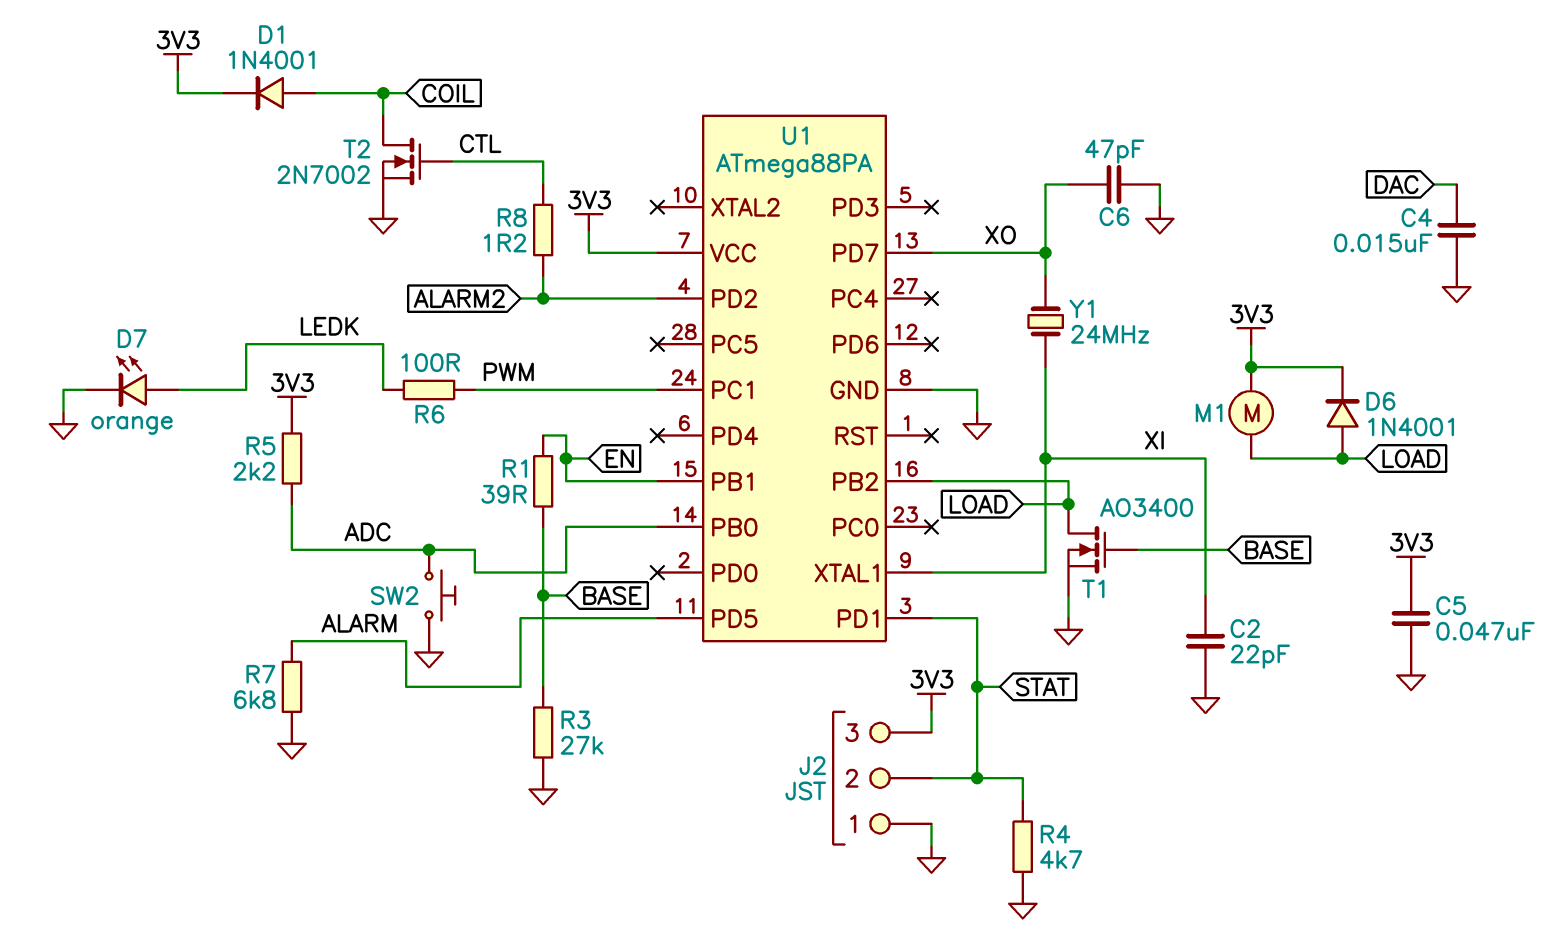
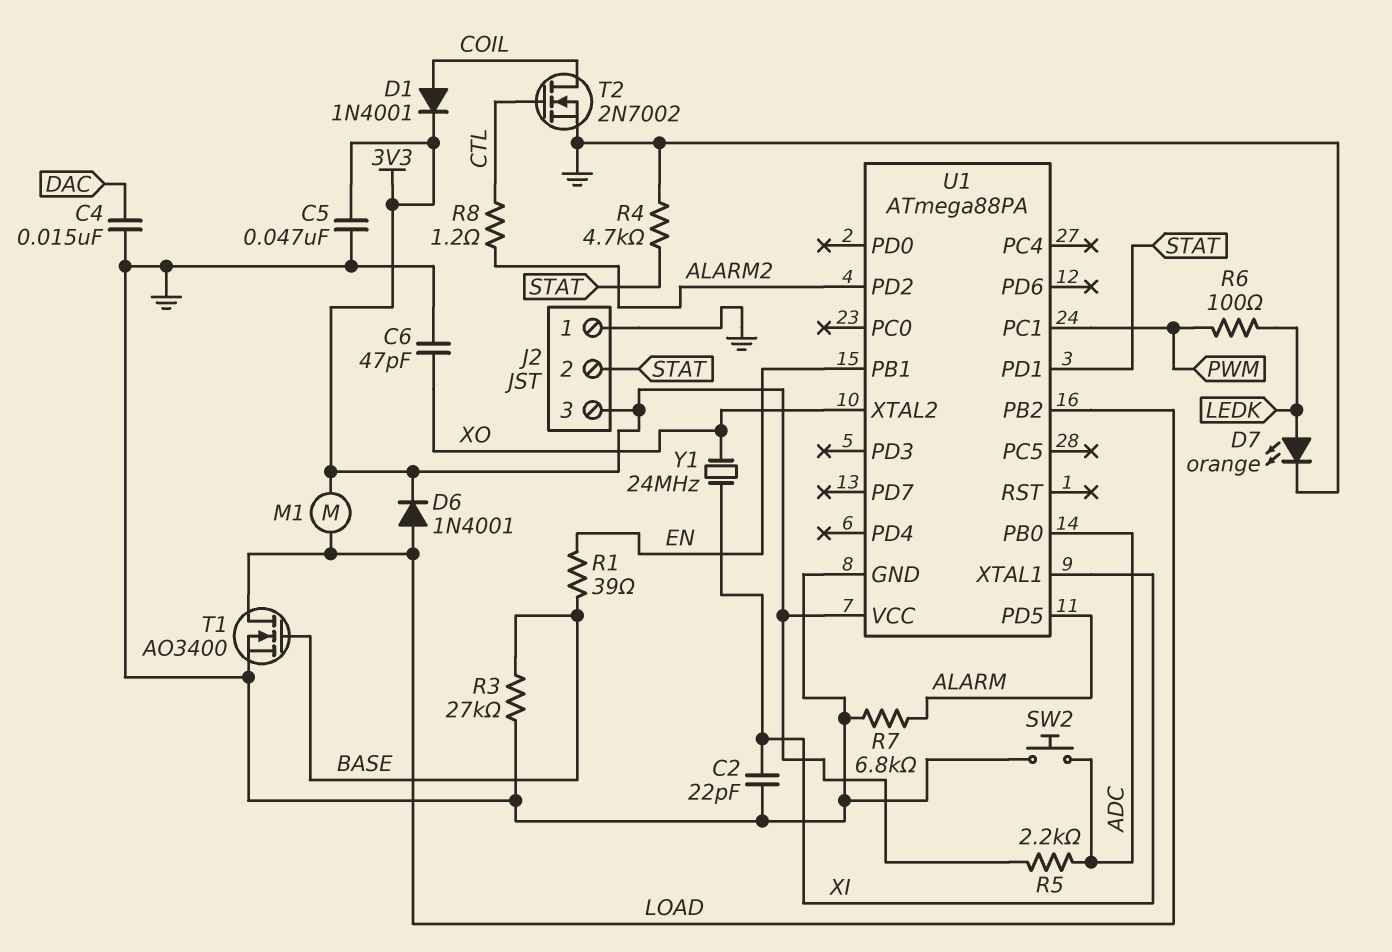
U1 pin PD7: XO -> none
U1 pin XTAL2: none -> XO

